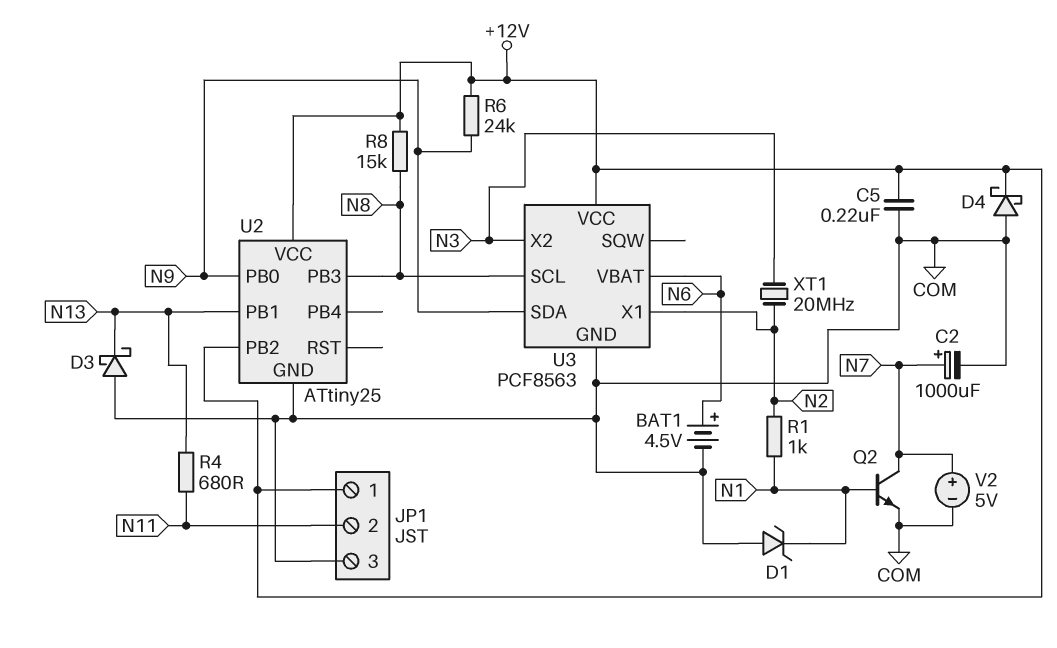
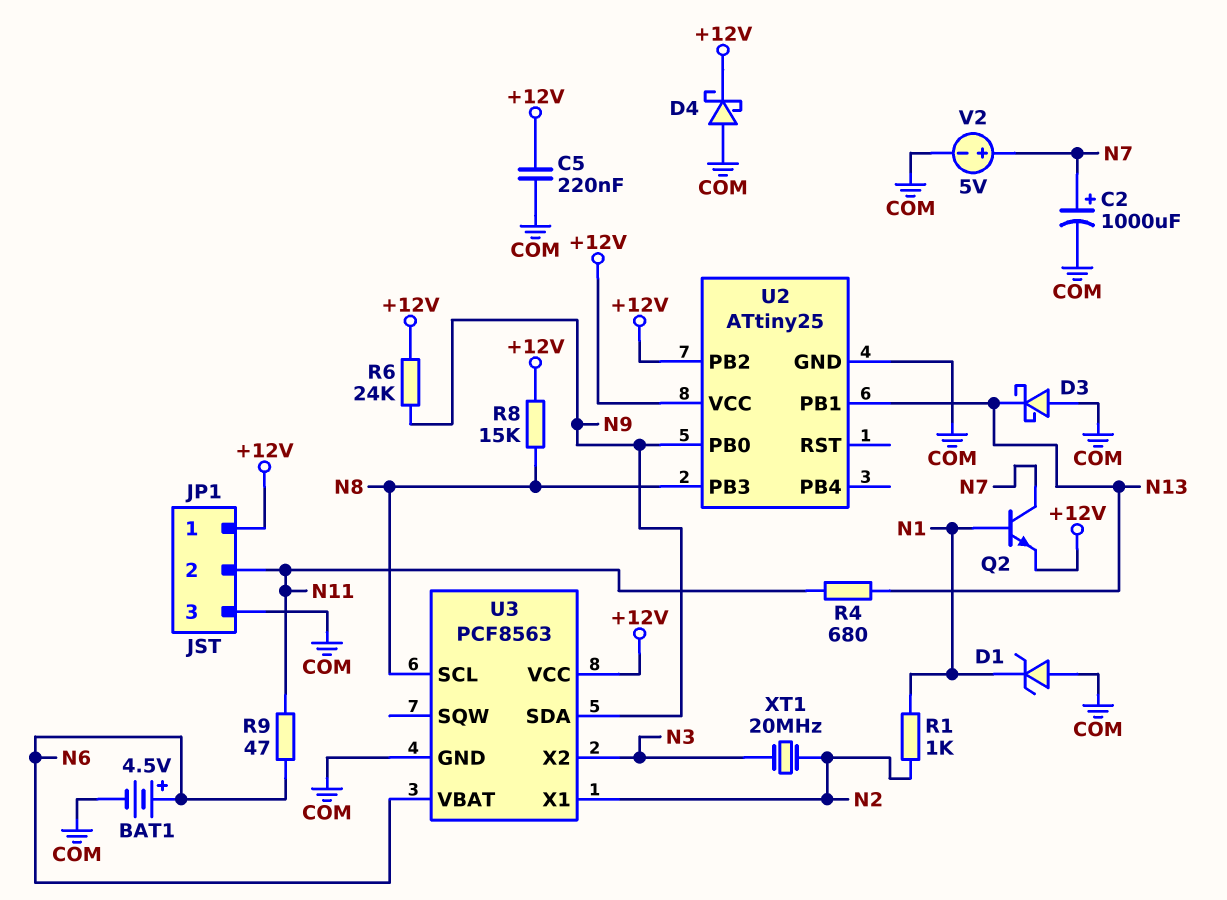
Q2: NPN (B N1, C N7, E COM) -> NPN (B N1, C N7, E +12V)
R9: none -> 47 (N6, N11)

